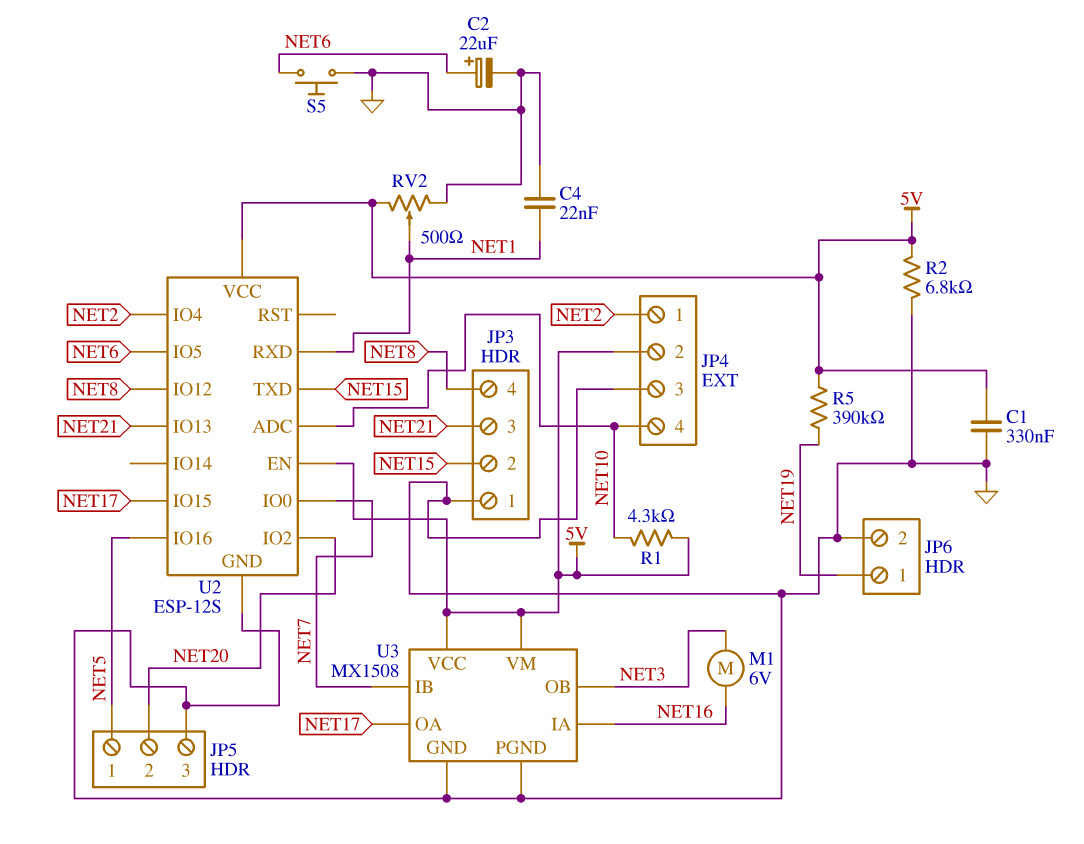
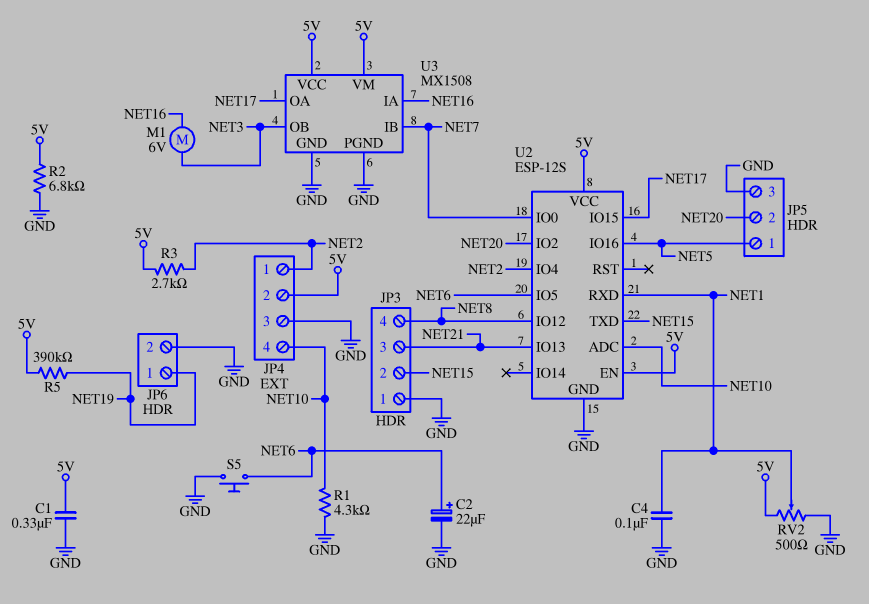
C4: 22nF (GND, NET1) -> 100nF (GND, NET1)
R1: 4.3k (5V, NET10) -> 4.3k (GND, NET10)
R3: none -> 2.7k (5V, NET2)

